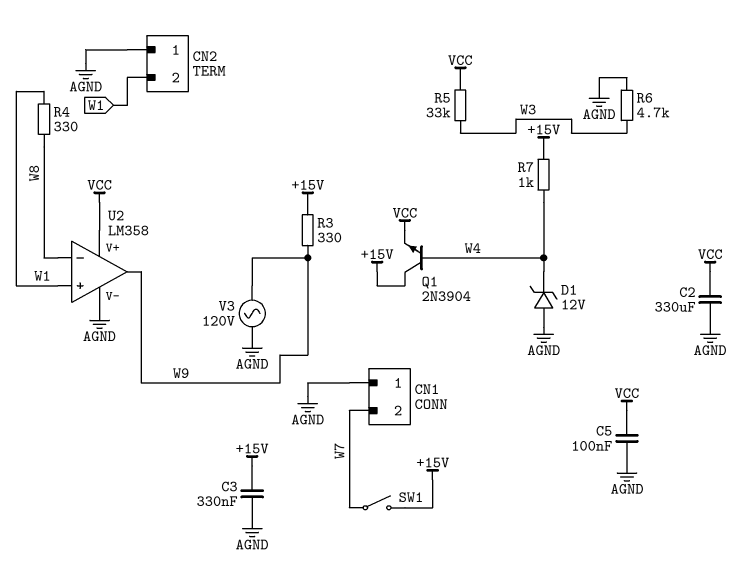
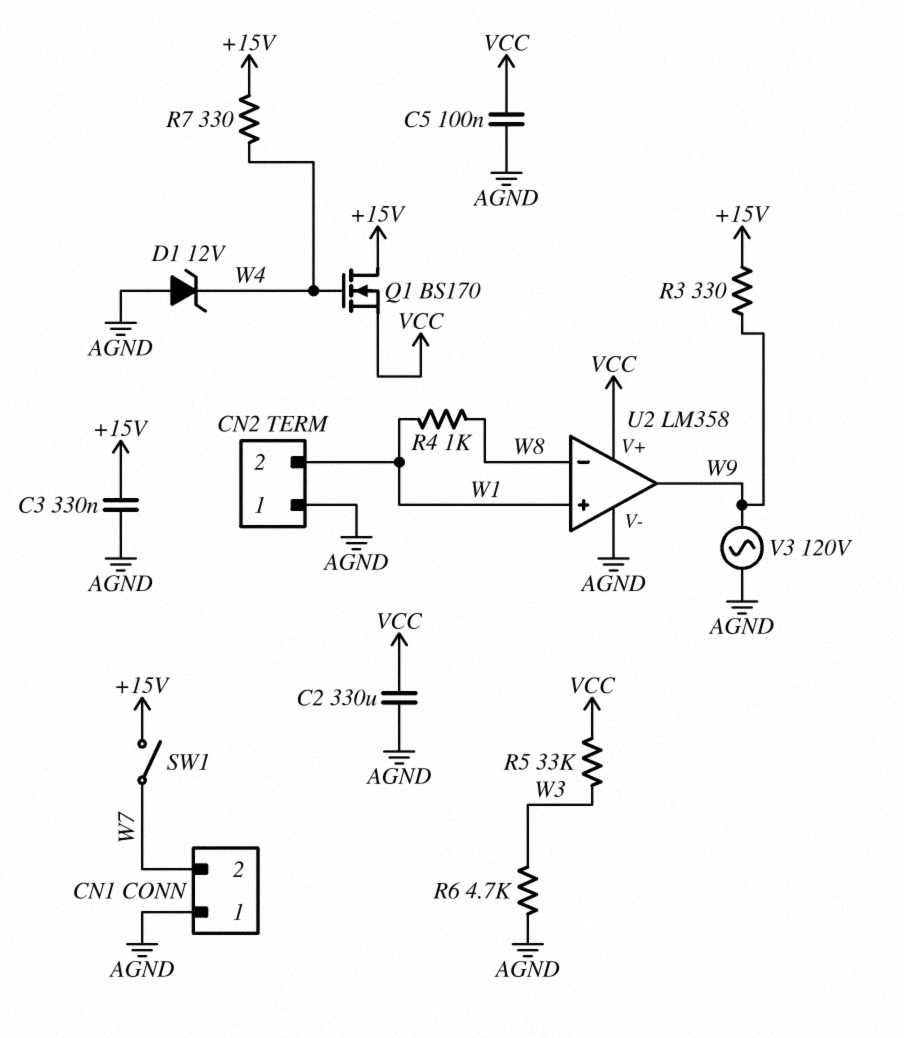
Q1: NPN 2N3904 (B W4, C +15V, E VCC) -> NMOS BS170 (G W4, D +15V, S VCC)
R4: 330 (W1, W8) -> 1k (W1, W8)
R7: 1k (+15V, W4) -> 330 (+15V, W4)

